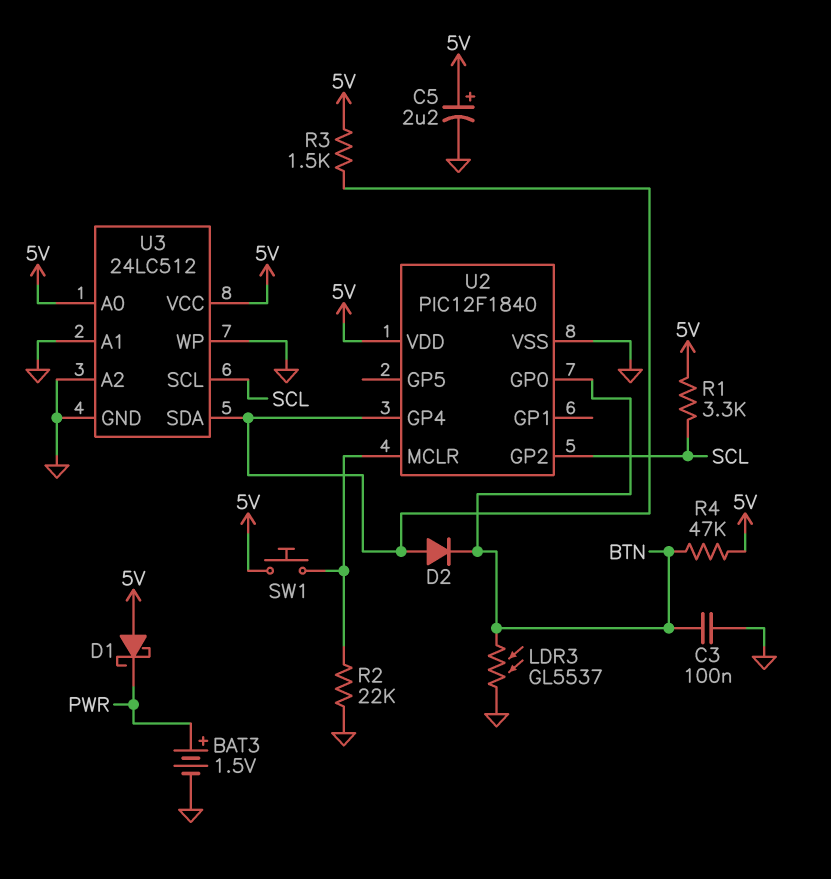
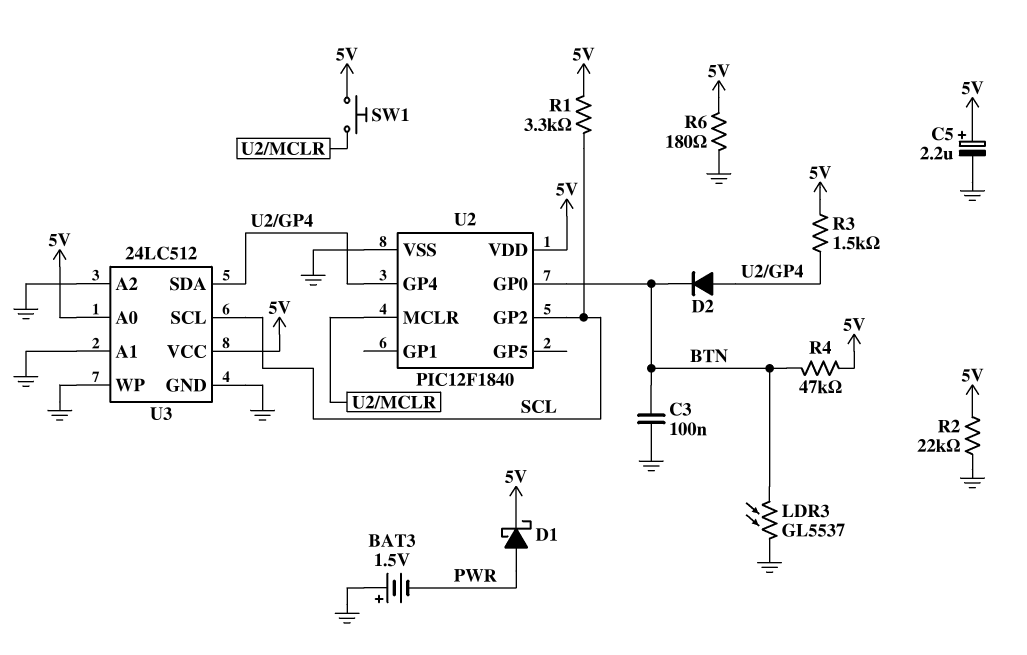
BAT3: 1.5V (plus PWR, minus GND) -> 1.5V (plus GND, minus PWR)
D1: schottky (A 5V, K PWR) -> schottky (A PWR, K 5V)
R2: 22k (GND, U2/MCLR) -> 22k (5V, GND)
R6: none -> 180 (5V, GND)

